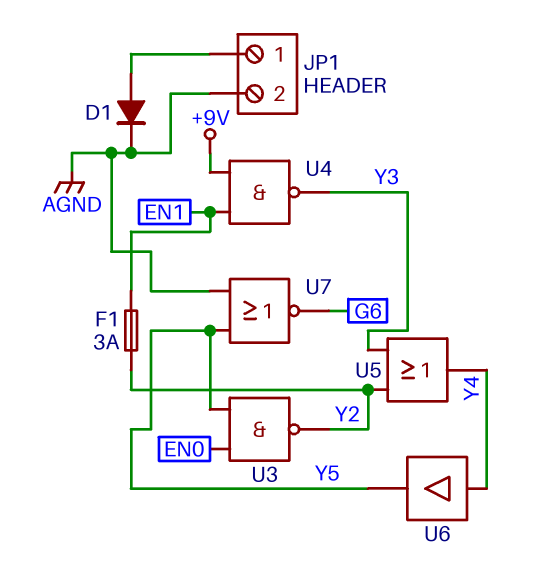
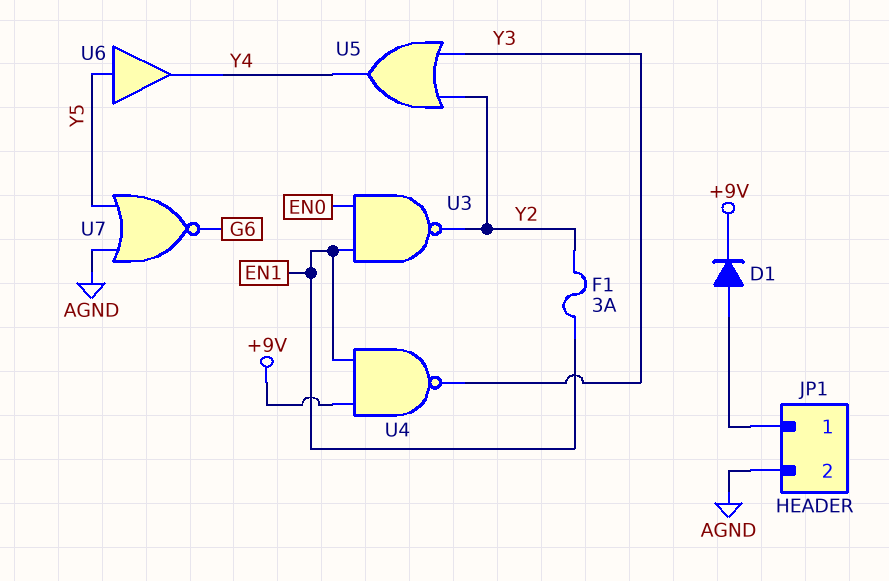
D1: diode (A JP1/1, K AGND) -> diode (A JP1/1, K +9V)
U3: NAND (in EN0, in Y5, out Y2) -> NAND (in EN0, in EN1, out Y2)
U6: buffer (in Y4, out Y5) -> buffer (in Y5, out Y4)

